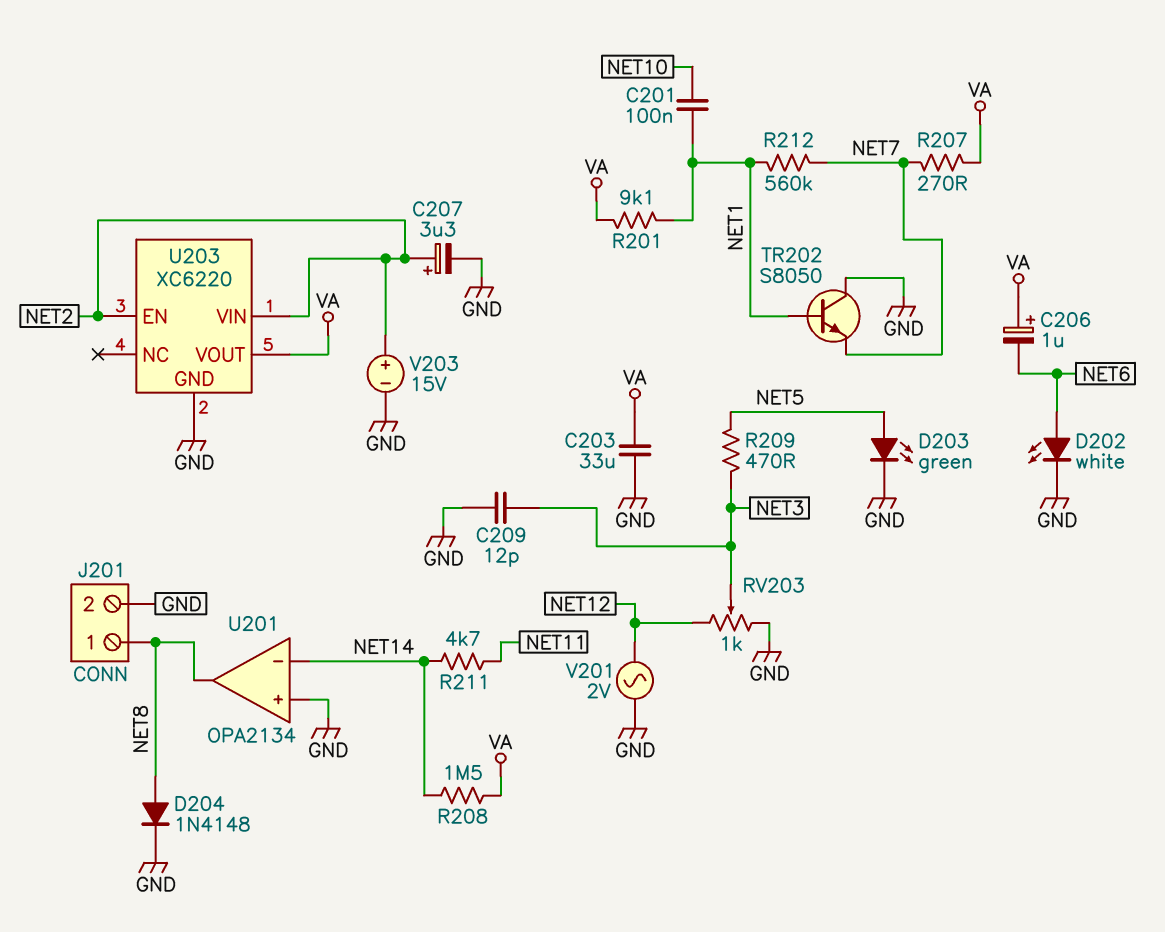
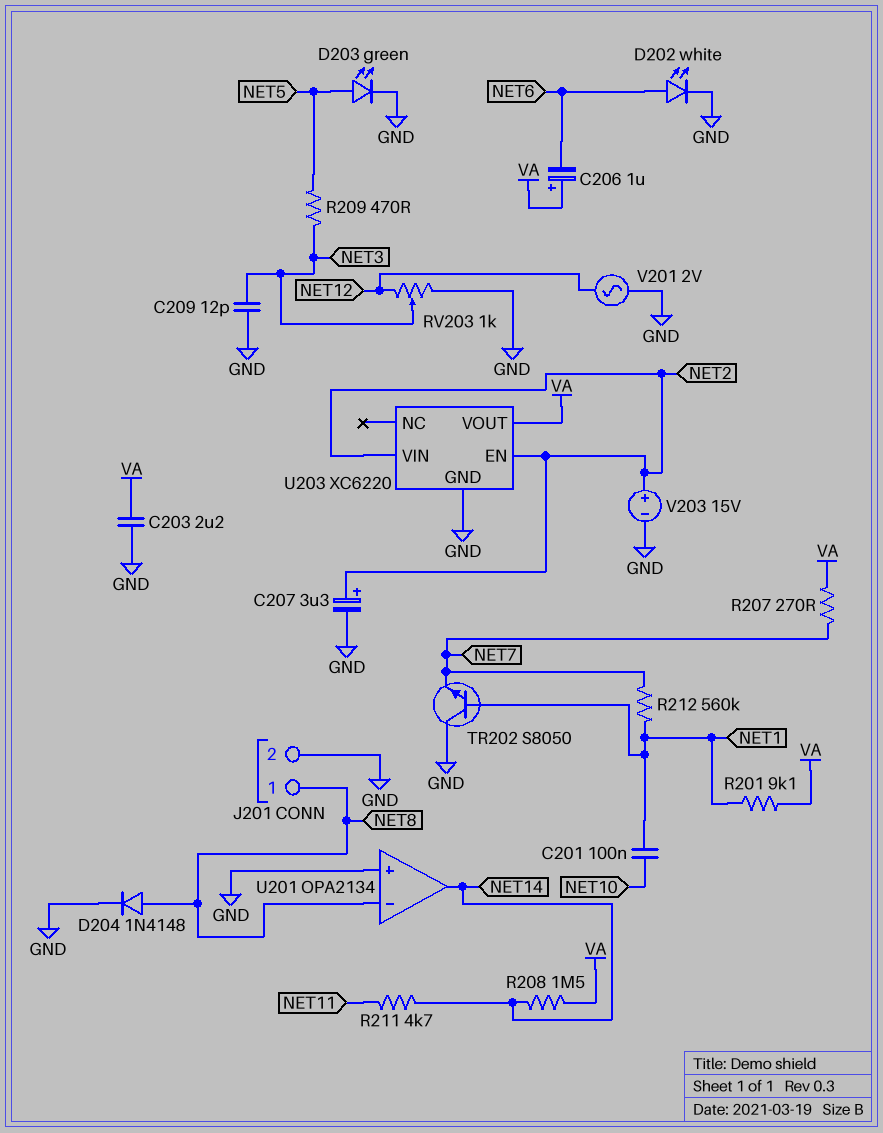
C203: 33uF (GND, VA) -> 2.2uF (GND, VA)
U201 pin in-: NET14 -> NET8
U201 pin out: NET8 -> NET14

